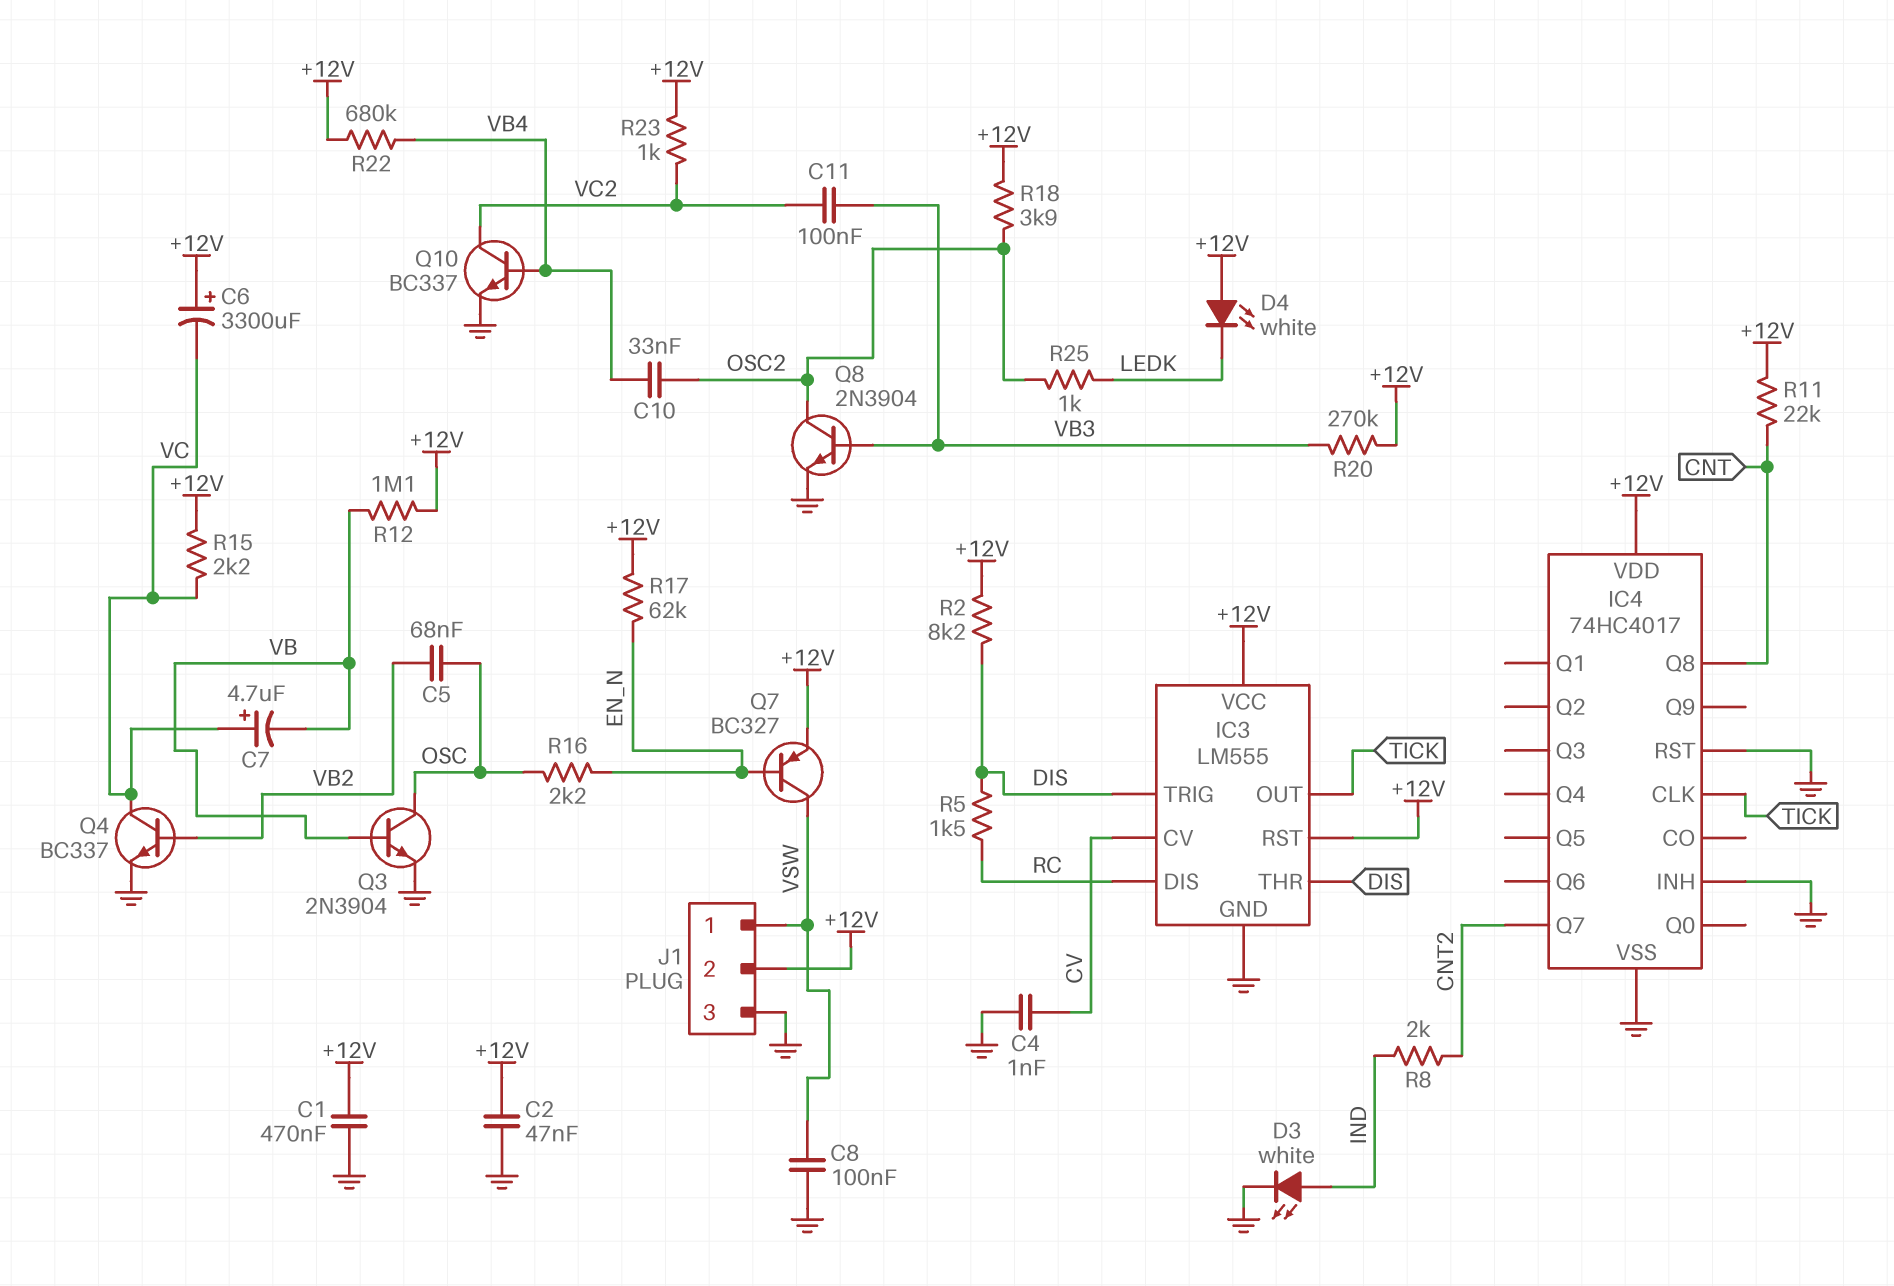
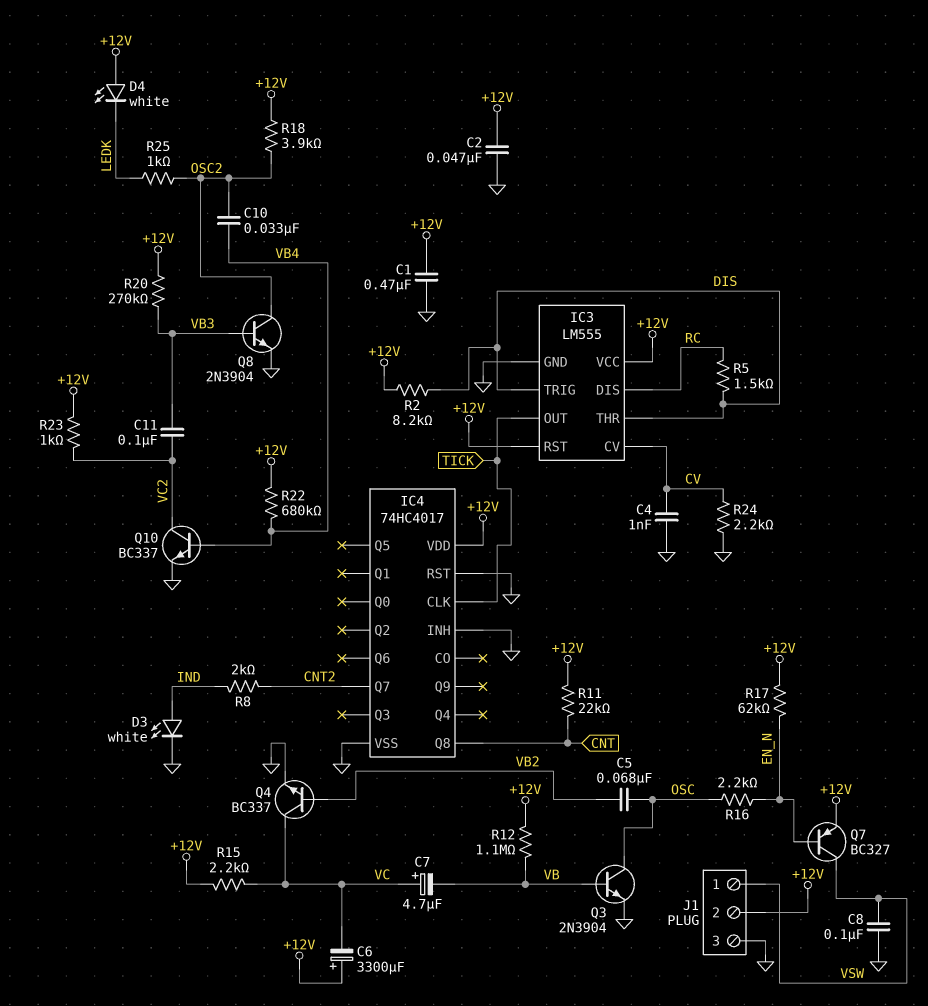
R24: none -> 2.2k (CV, GND)

